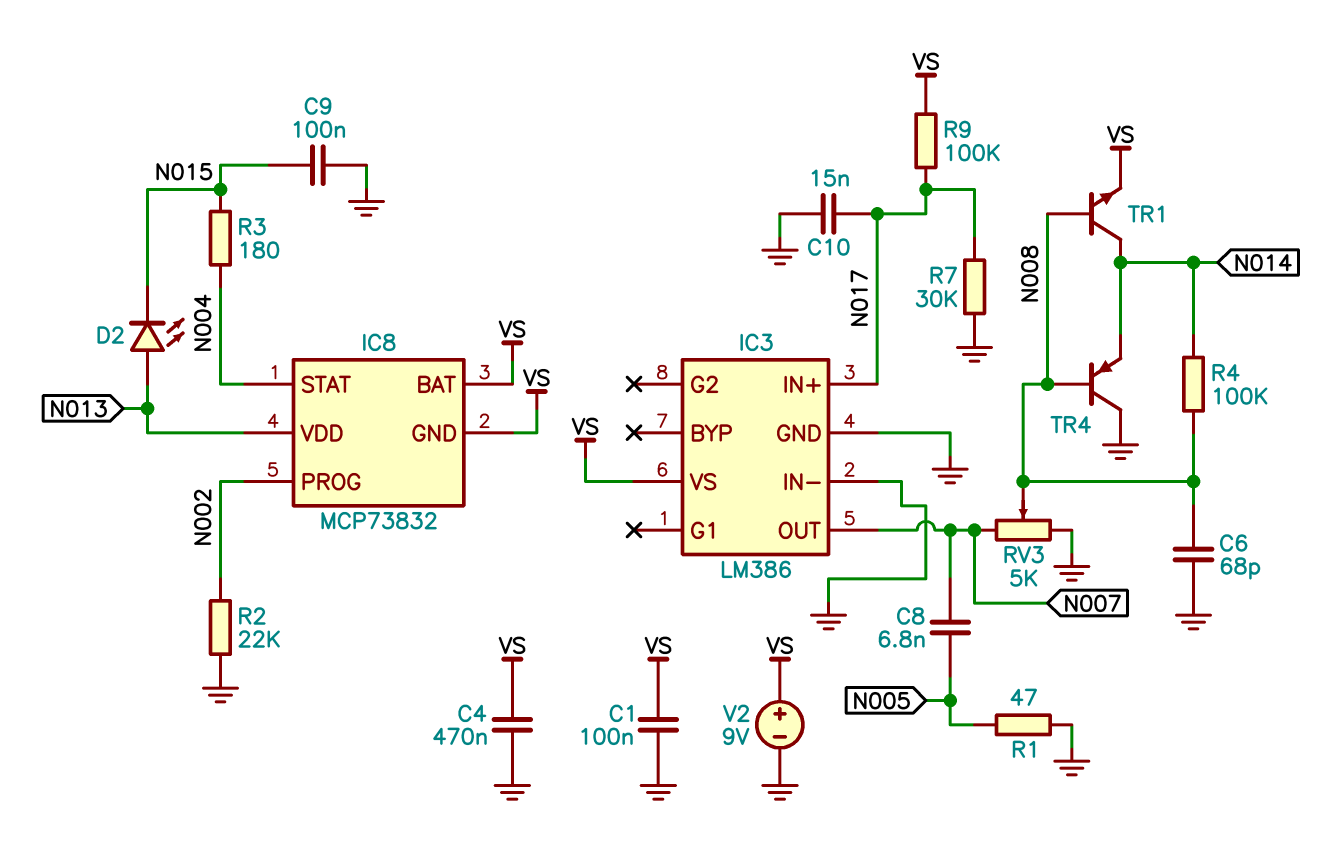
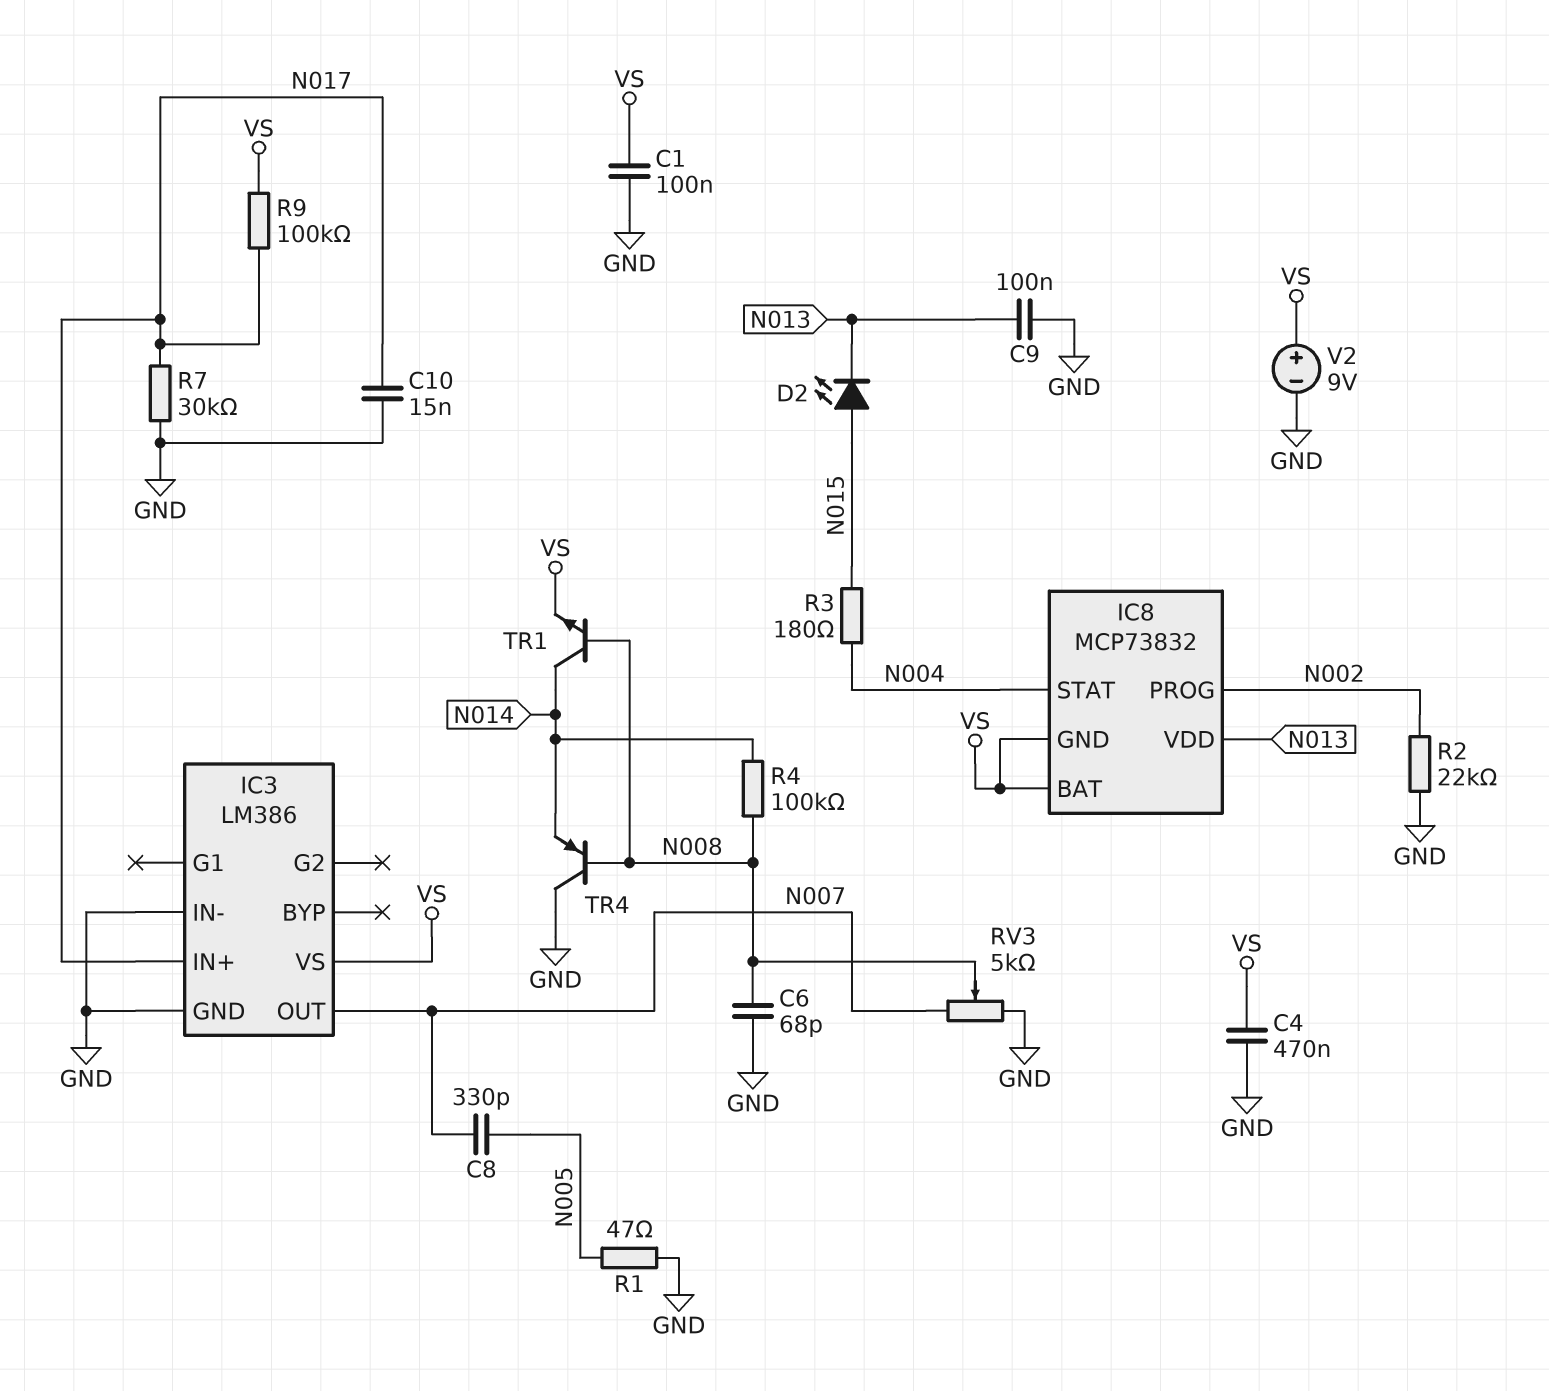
C8: 6.8nF (N005, N007) -> 330pF (N005, N007)
C9: 100nF (GND, N015) -> 100nF (GND, N013)
D2: LED (A N013, K N015) -> LED (A N015, K N013)

